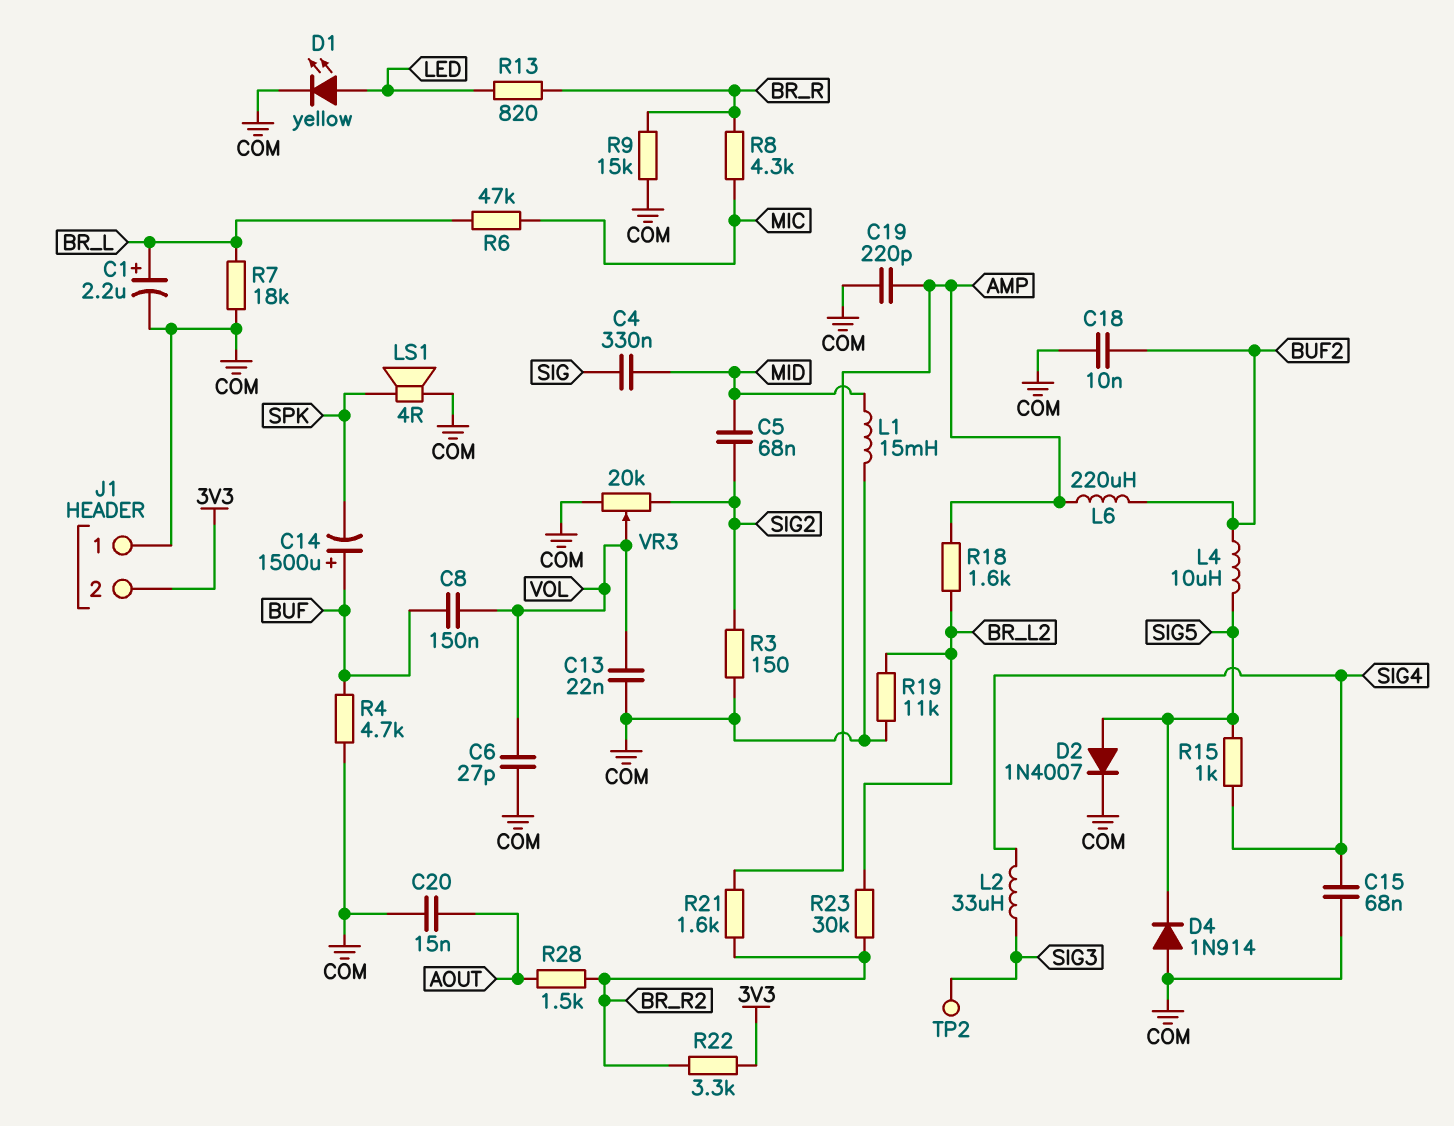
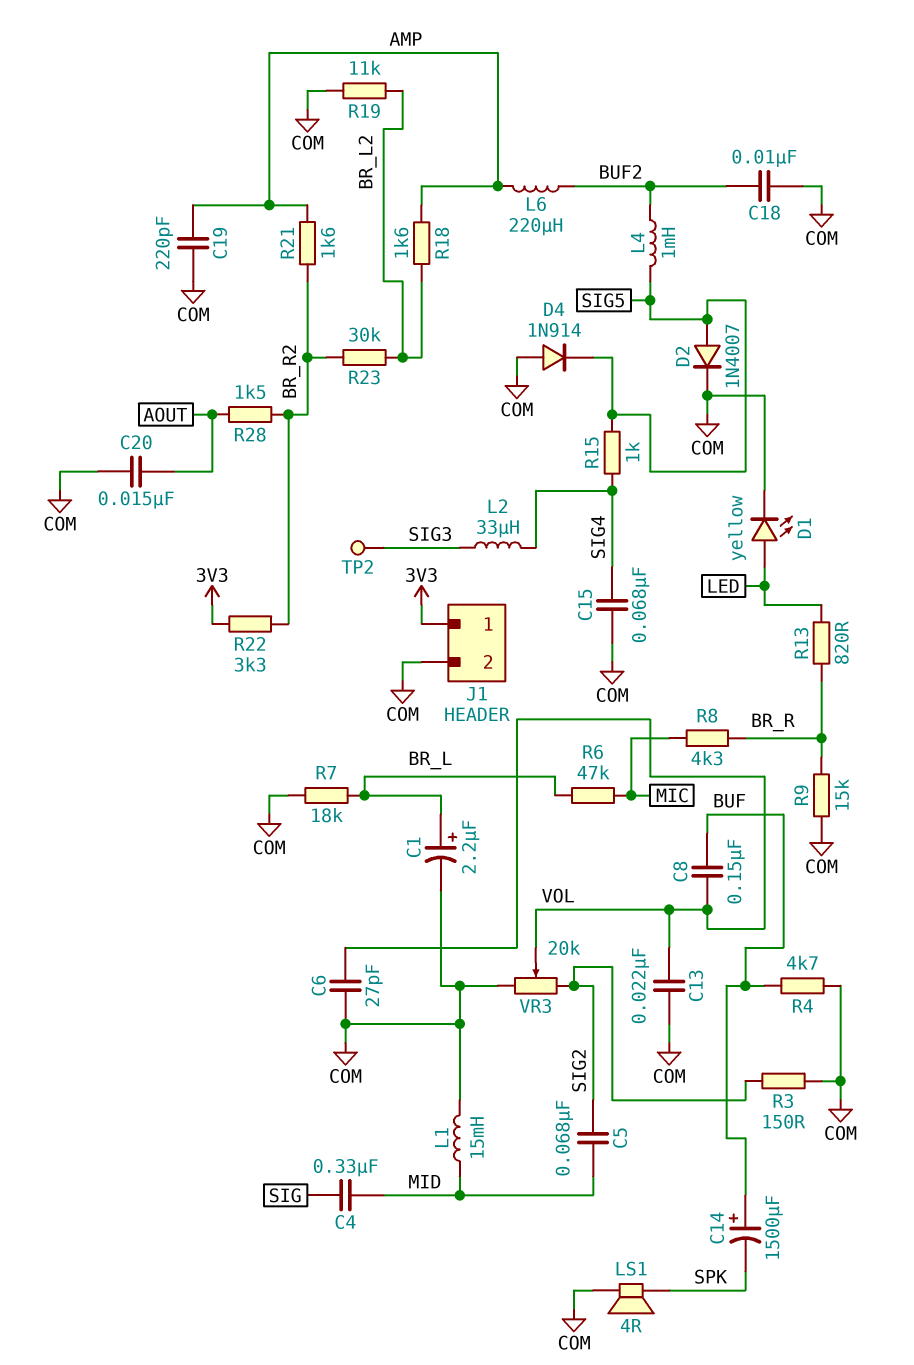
J1 pin 1: COM -> 3V3
J1 pin 2: 3V3 -> COM
L4: 10uH (BUF2, SIG5) -> 1mH (BUF2, SIG5)

